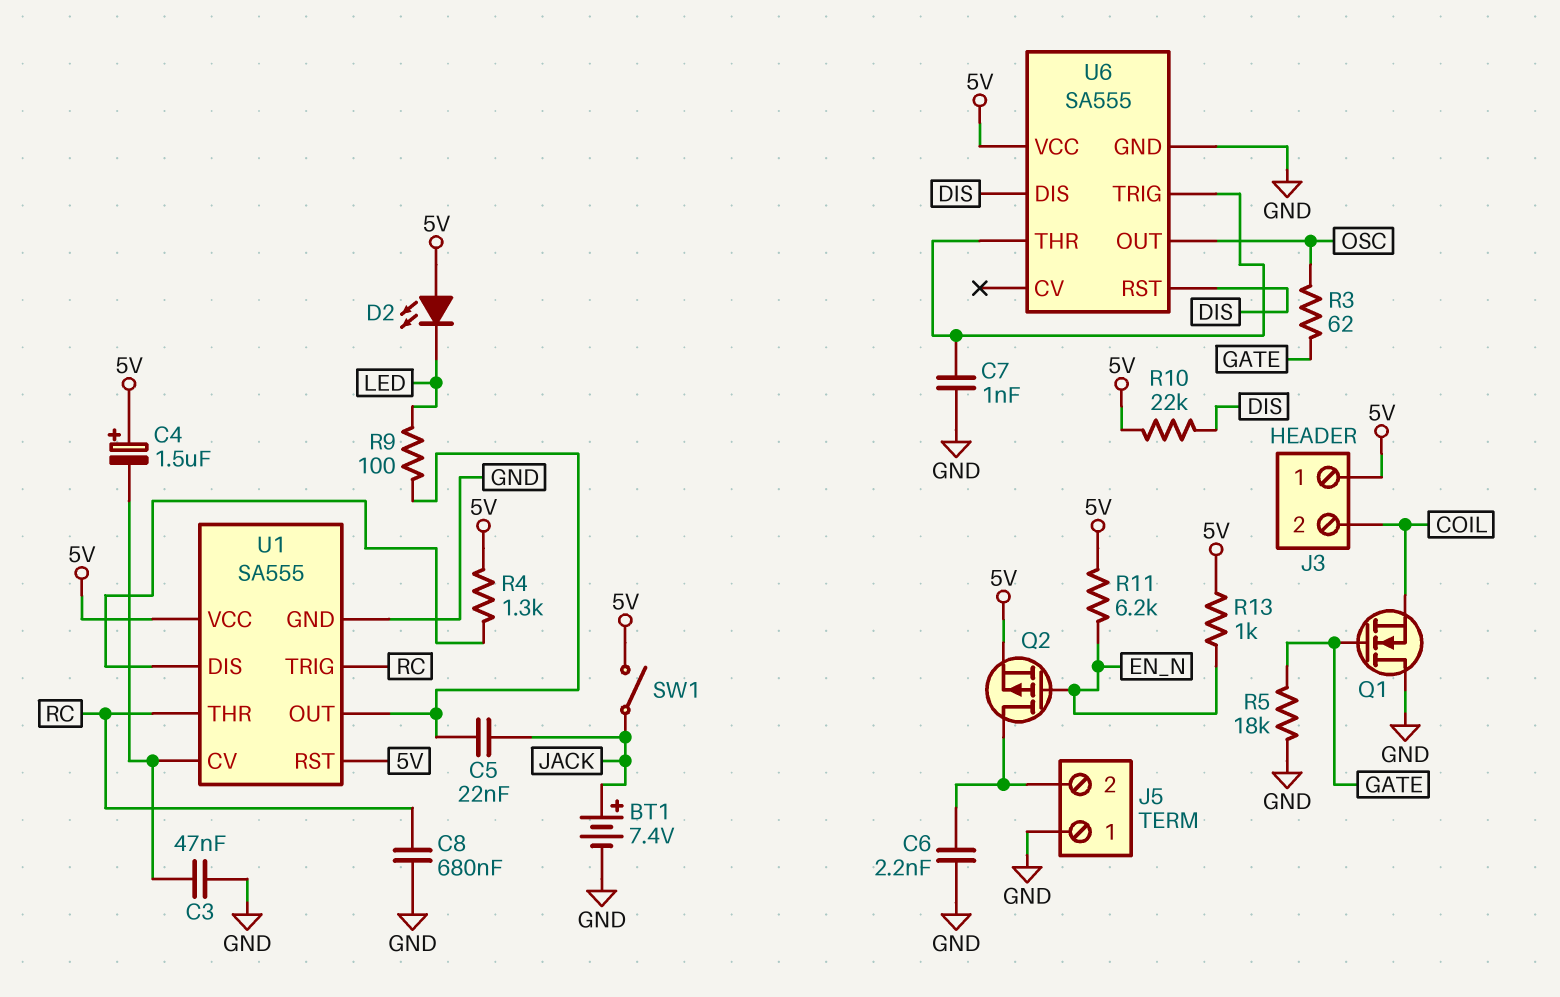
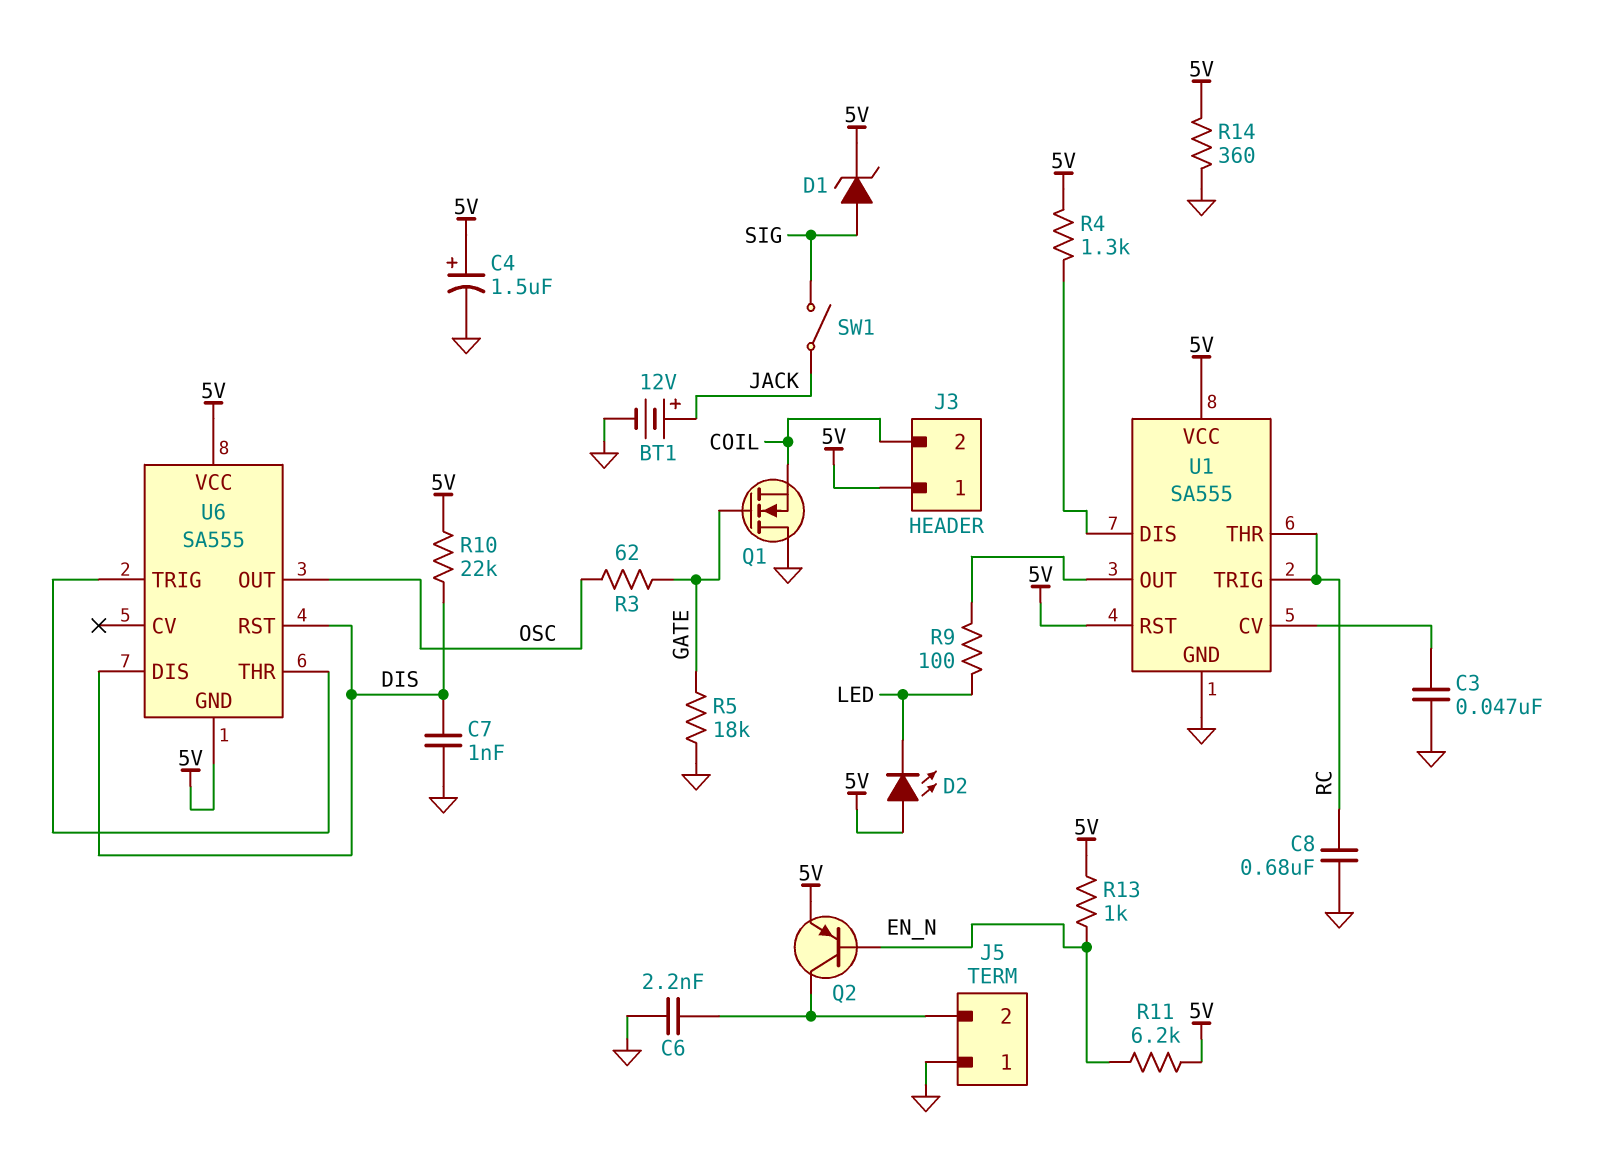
BT1: 7.4V (plus JACK, minus GND) -> 12V (plus JACK, minus GND)
C4: 1.5uF (plus 5V, minus U1/CV) -> 1.5uF (plus 5V, minus GND)
C5: 22nF (JACK, U1/OUT) -> none
C7: 1nF (GND, U6/THR) -> 1nF (DIS, GND)
D1: none -> zener (A SIG, K 5V)
Q2: PMOS (G EN_N, D J5/2, S 5V) -> PNP (B EN_N, C J5/2, E 5V)
R14: none -> 360 (5V, GND)
SW1: switch (5V, JACK) -> switch (JACK, SIG)
U6 pin GND: GND -> 5V

